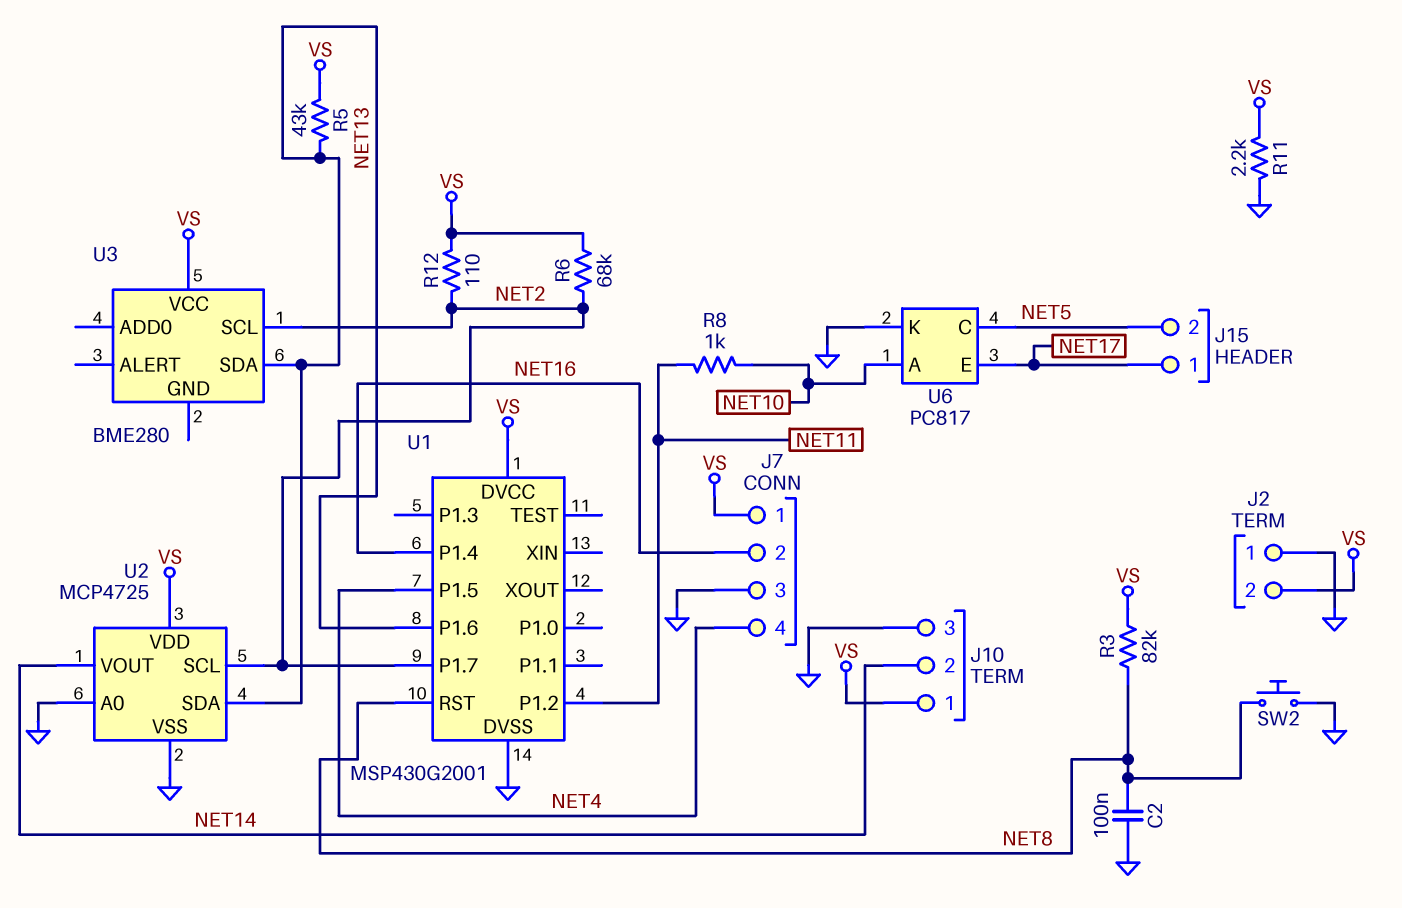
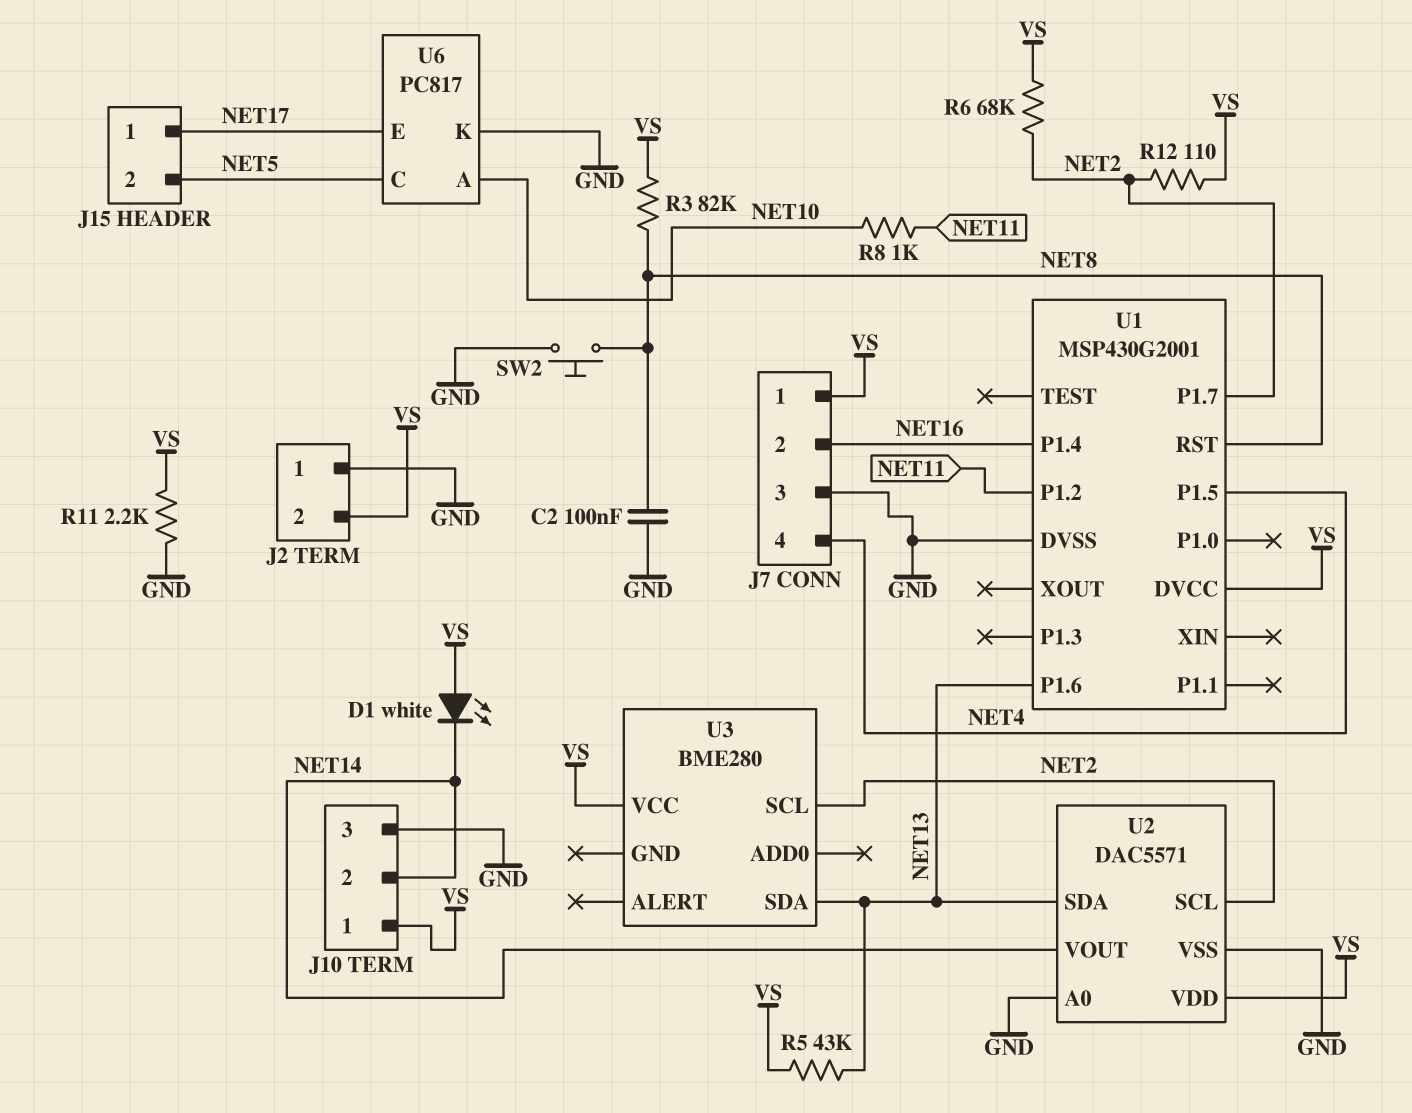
D1: none -> LED white (A VS, K NET14)
U2: MCP4725 -> DAC5571

